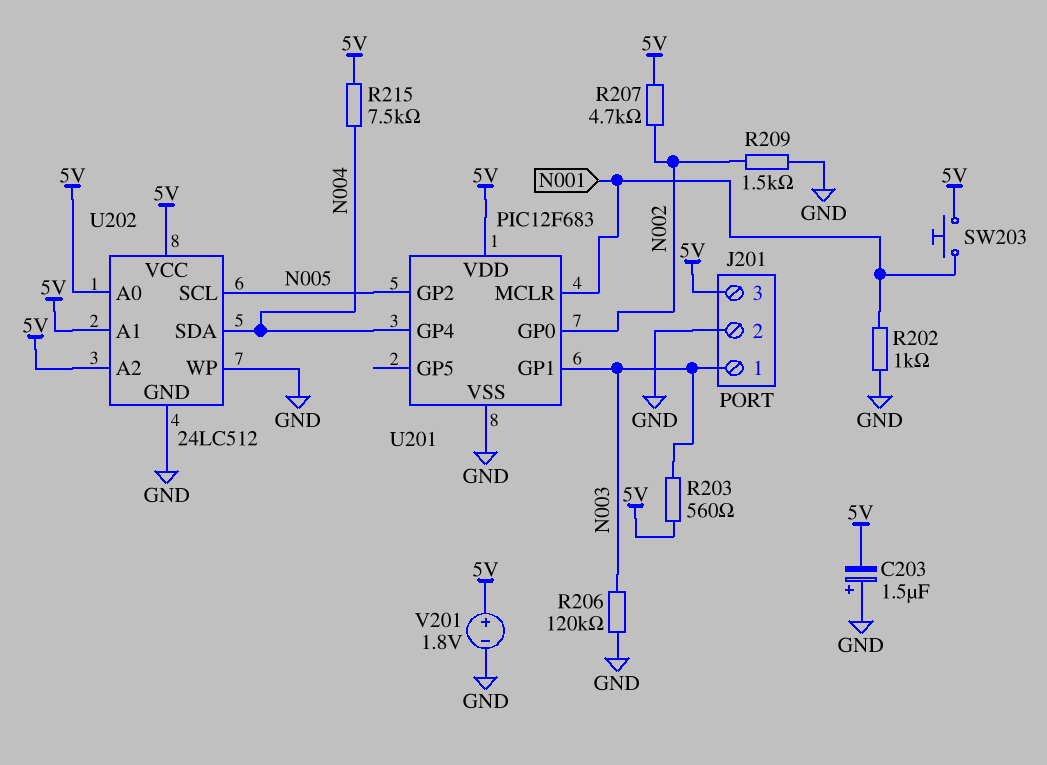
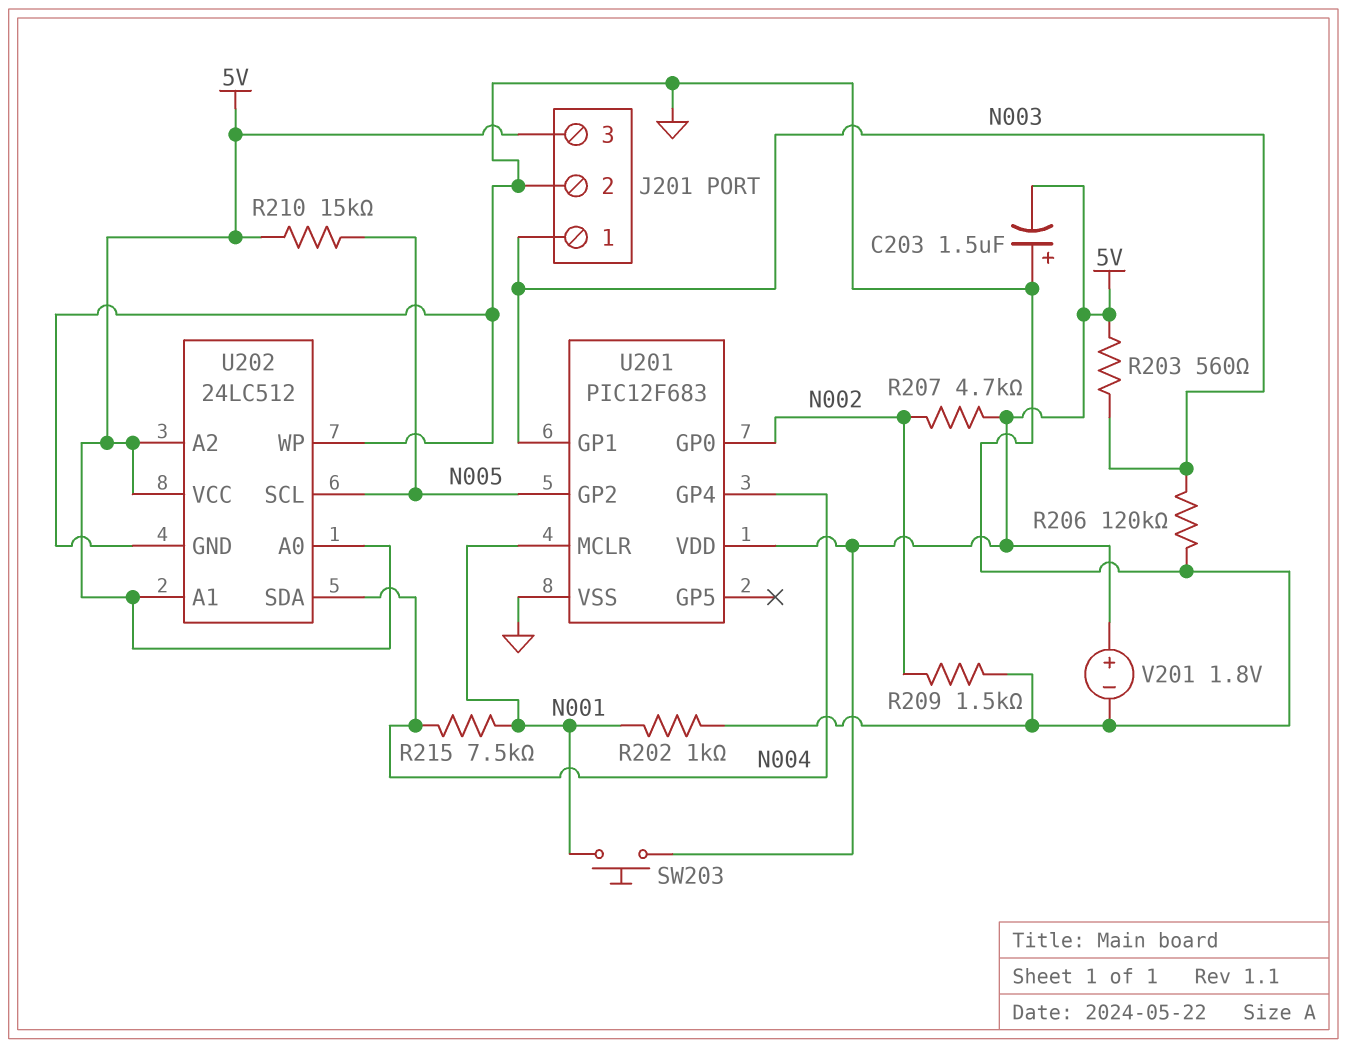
R210: none -> 15k (5V, N005)
R215: 7.5k (5V, N004) -> 7.5k (N001, N004)

